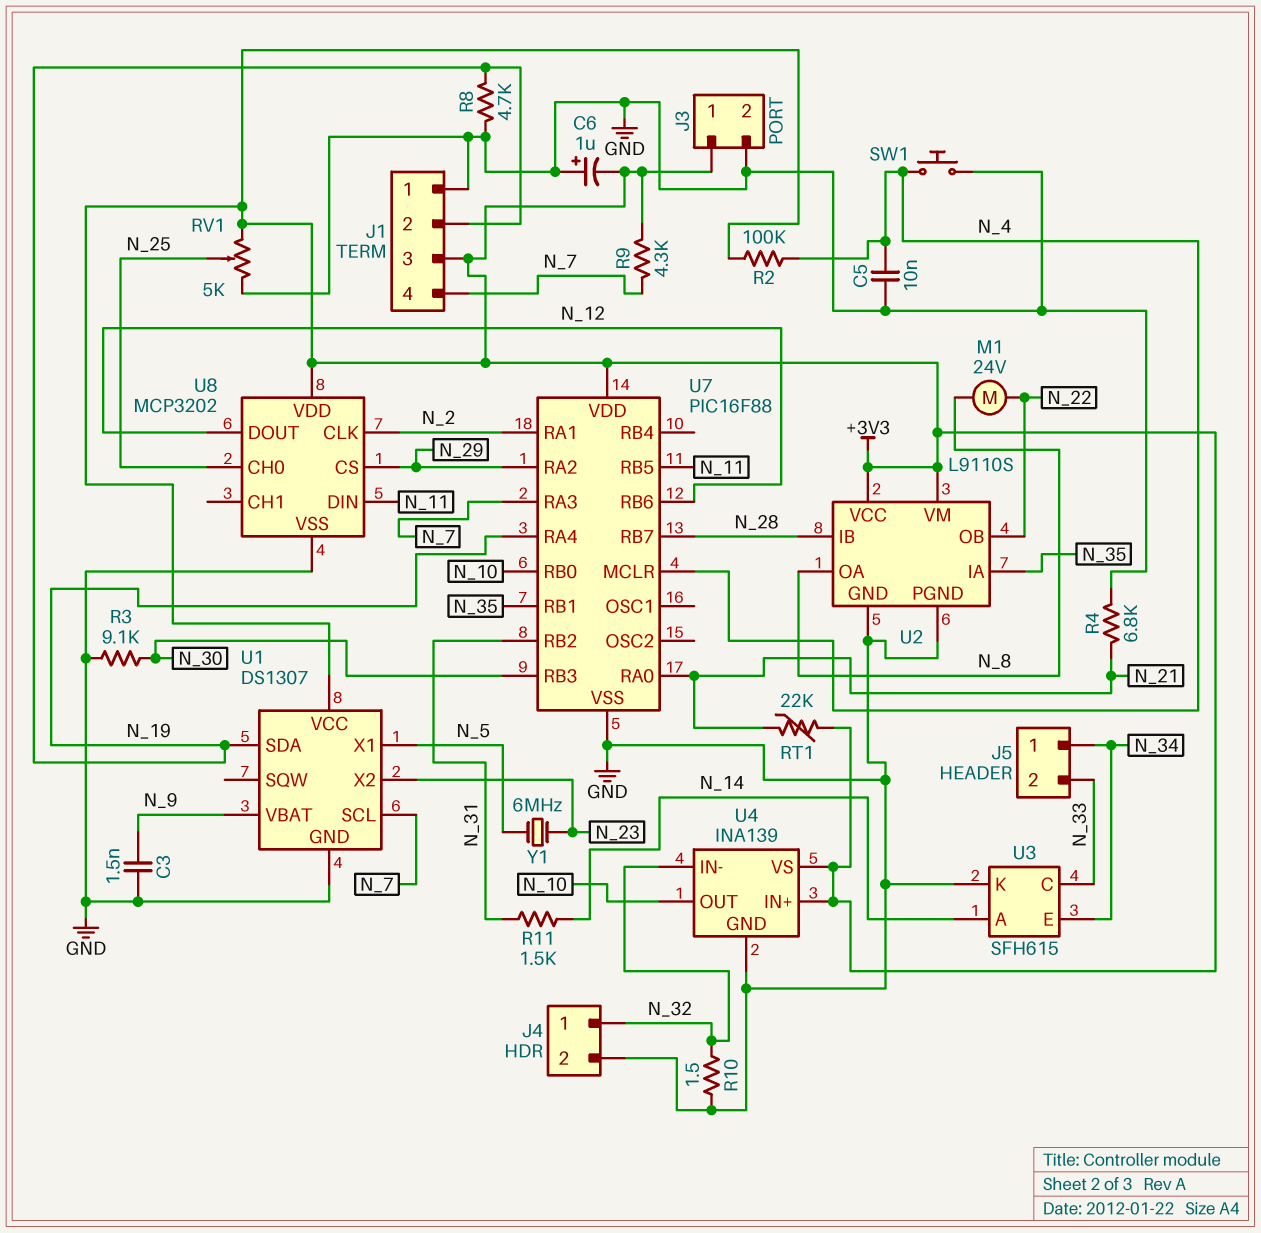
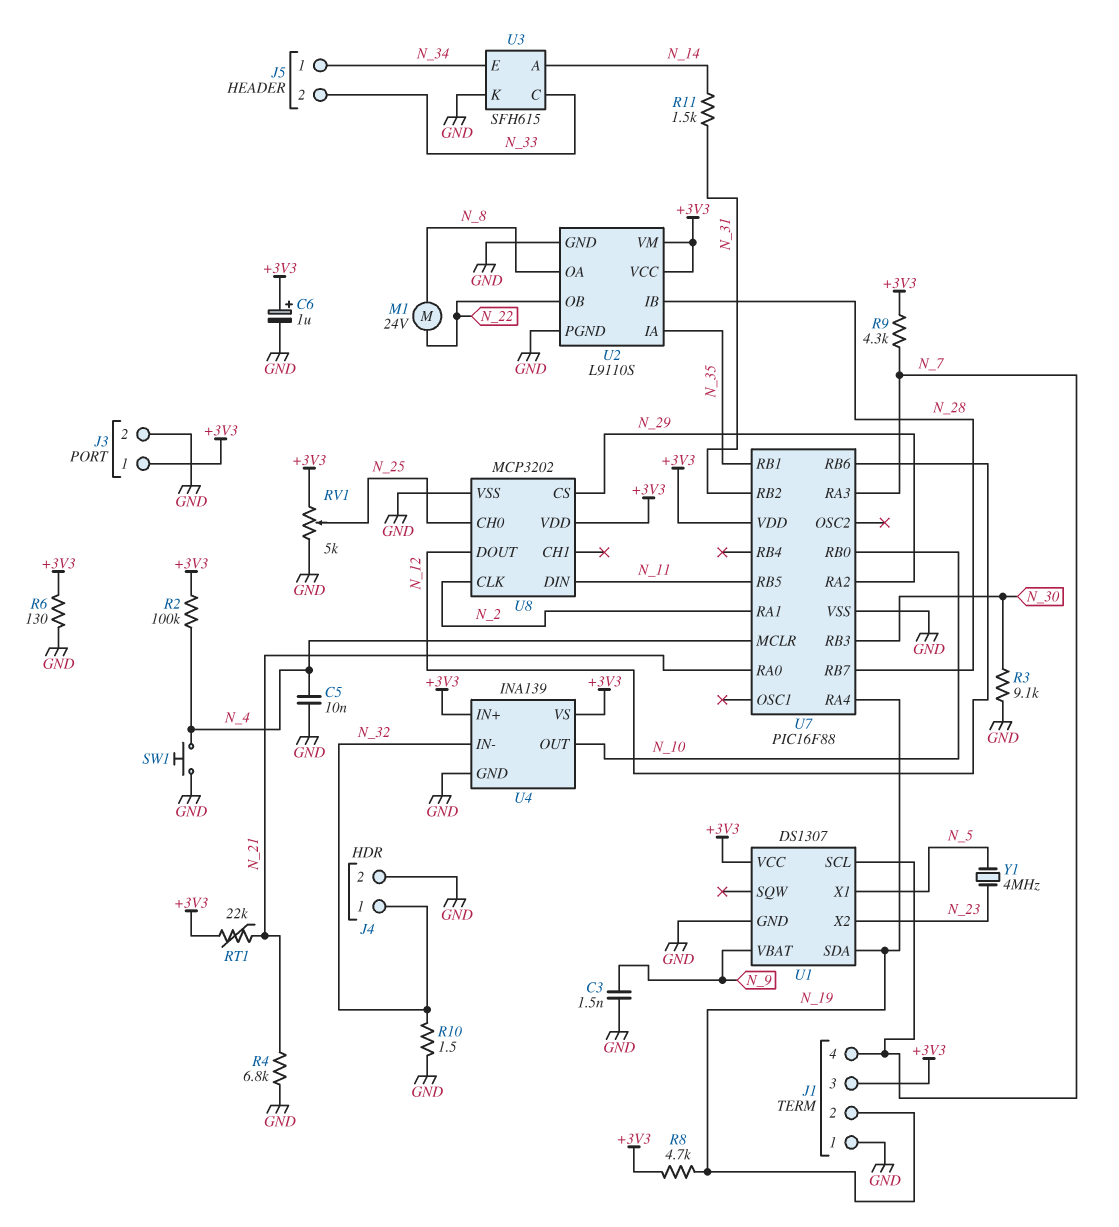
C6: 1uF (plus GND, minus +3V3) -> 1uF (plus +3V3, minus GND)
R6: none -> 130 (+3V3, GND)
R8: 4.7k (GND, N_19) -> 4.7k (+3V3, N_19)
Y1: 6MHz (N_5, N_23) -> 4MHz (N_5, N_23)

